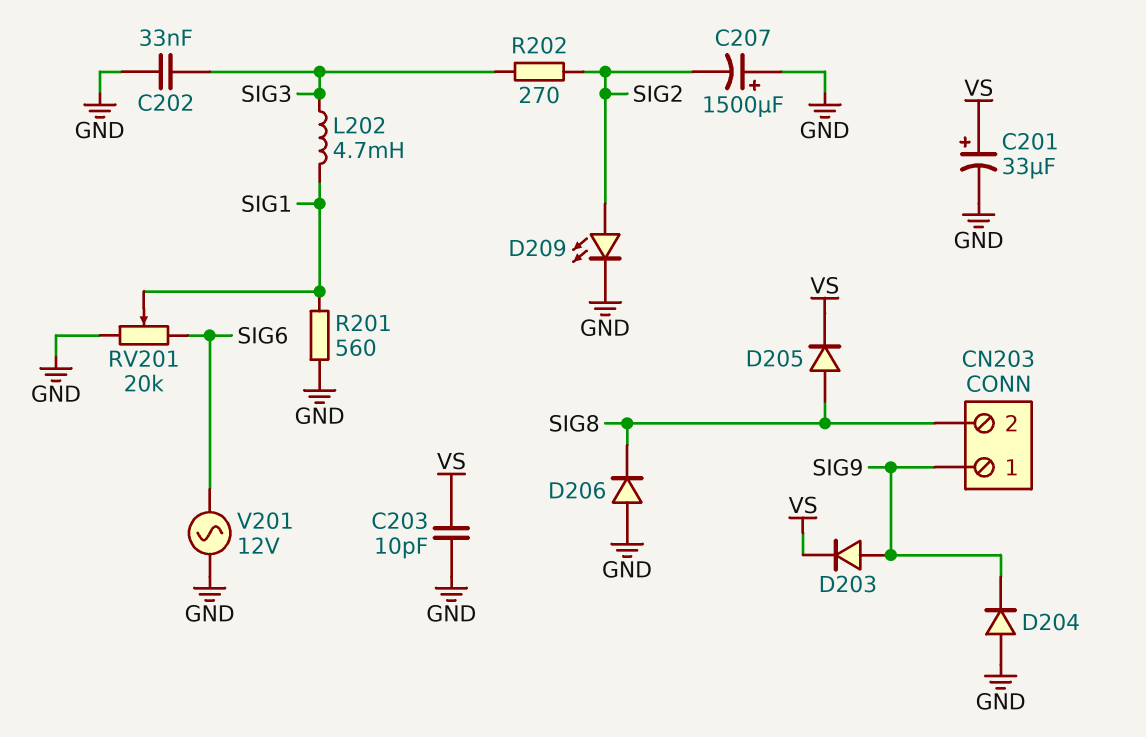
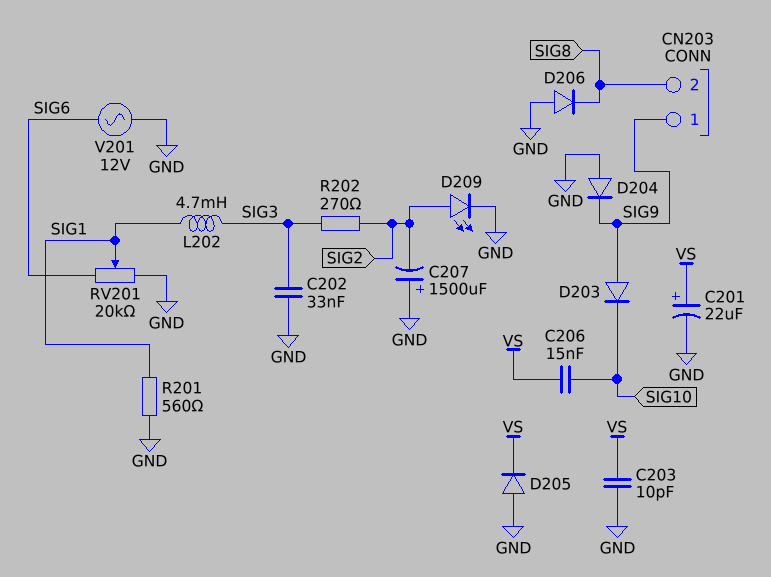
C201: 33uF (plus VS, minus GND) -> 22uF (plus VS, minus GND)
C206: none -> 15nF (SIG10, VS)
D203: diode (A SIG9, K VS) -> diode (A SIG9, K SIG10)
D205: diode (A SIG8, K VS) -> diode (A GND, K VS)

